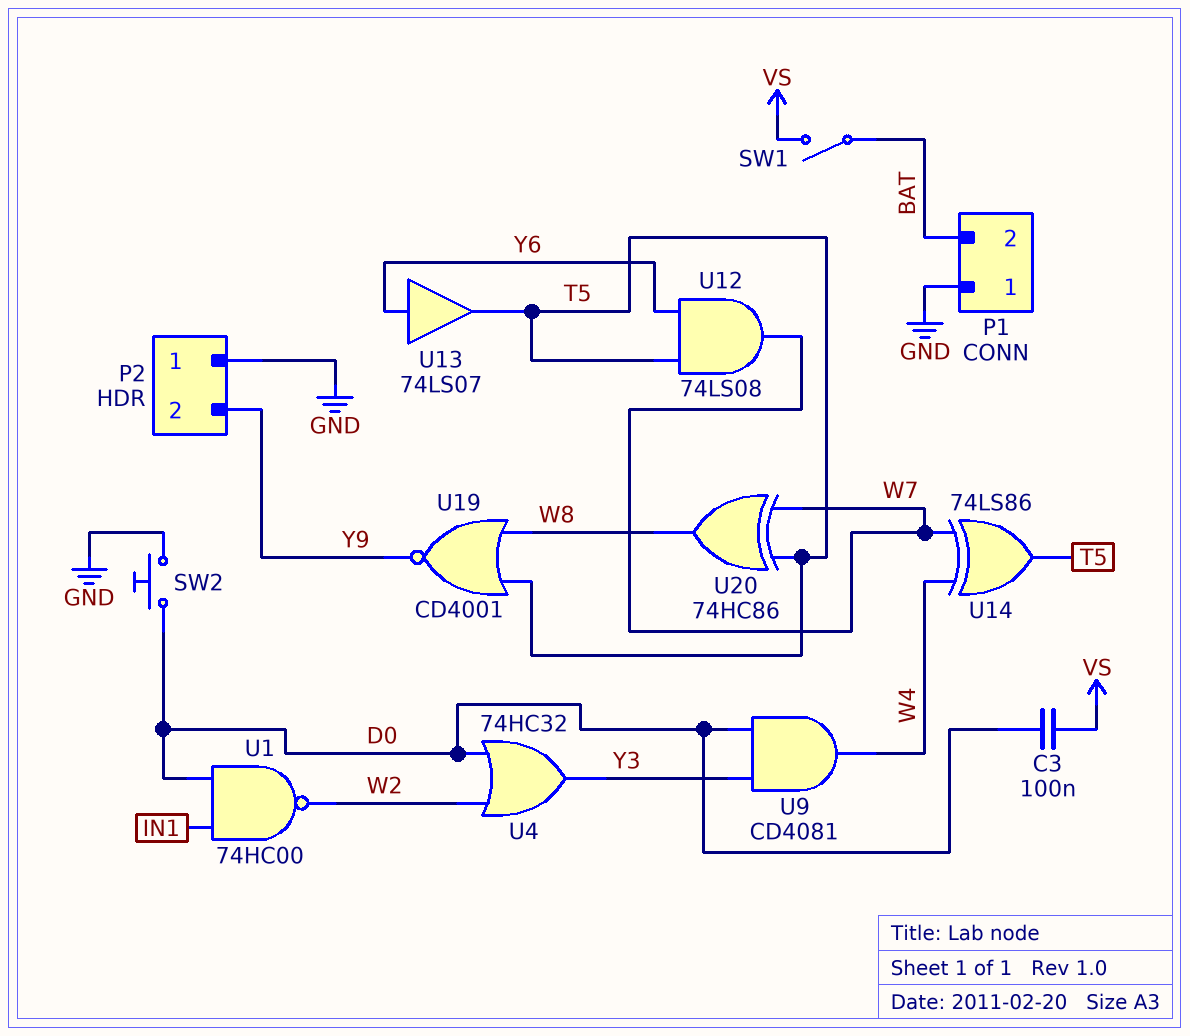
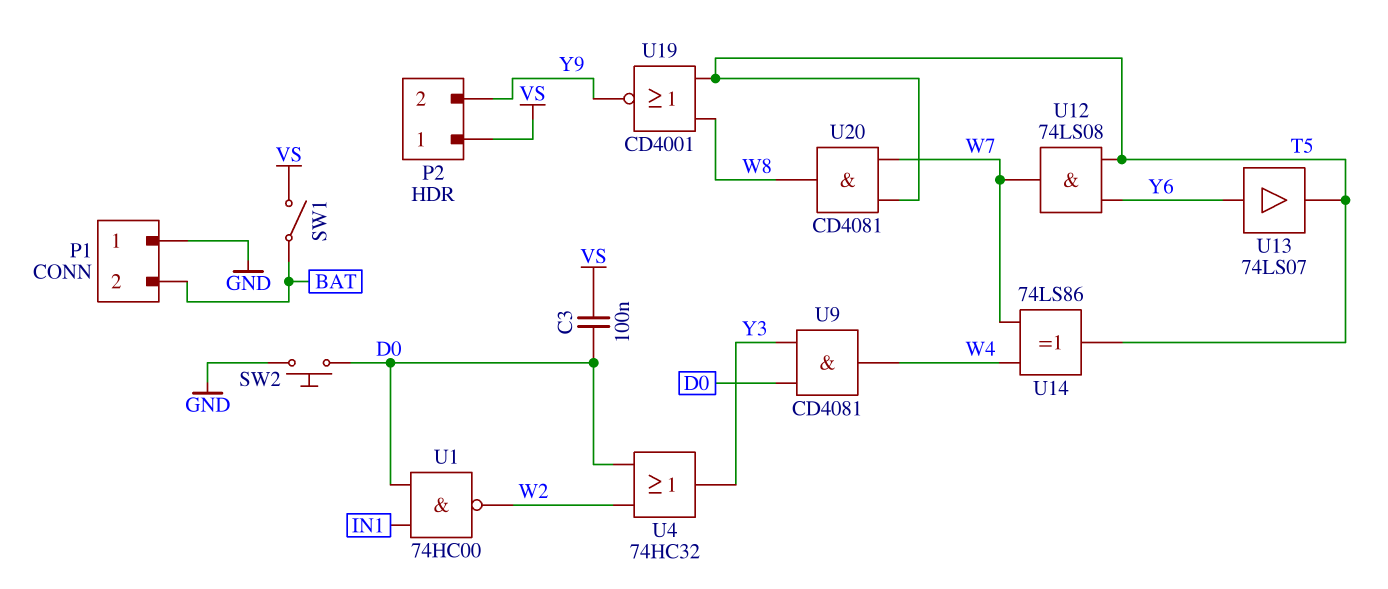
P2 pin 1: GND -> VS
U20: XOR 74HC86 (in T5, in W7, out W8) -> AND CD4081 (in T5, in W7, out W8)

